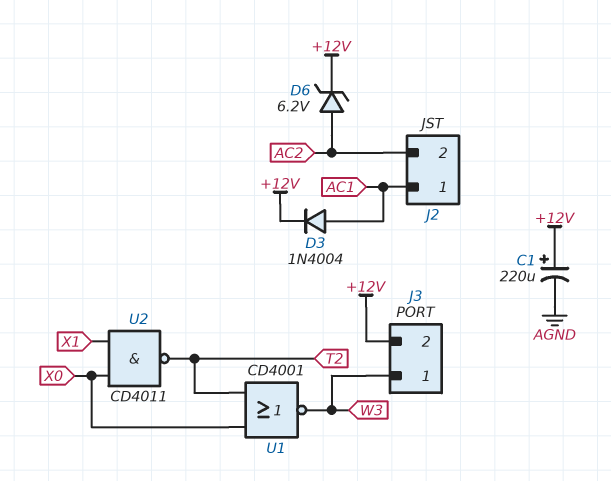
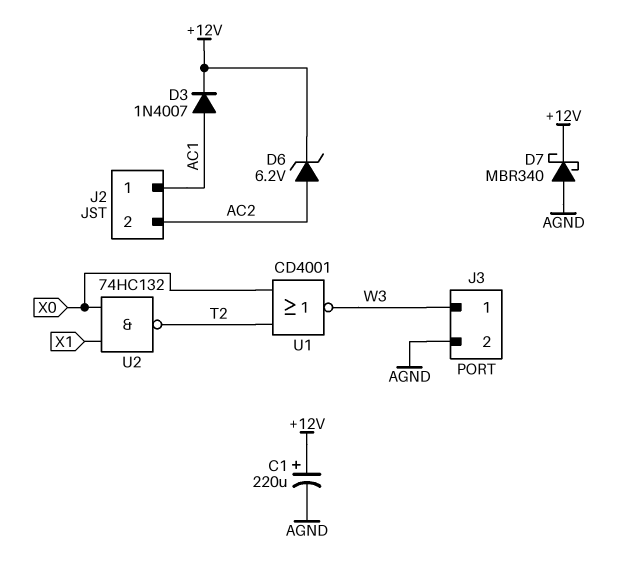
D3: diode 1N4004 (A AC1, K +12V) -> diode 1N4007 (A AC1, K +12V)
D7: none -> schottky MBR340 (A AGND, K +12V)
J3 pin 2: +12V -> AGND
U2: NAND CD4011 (in X0, in X1, out T2) -> NAND 74HC132 (in X0, in X1, out T2)

